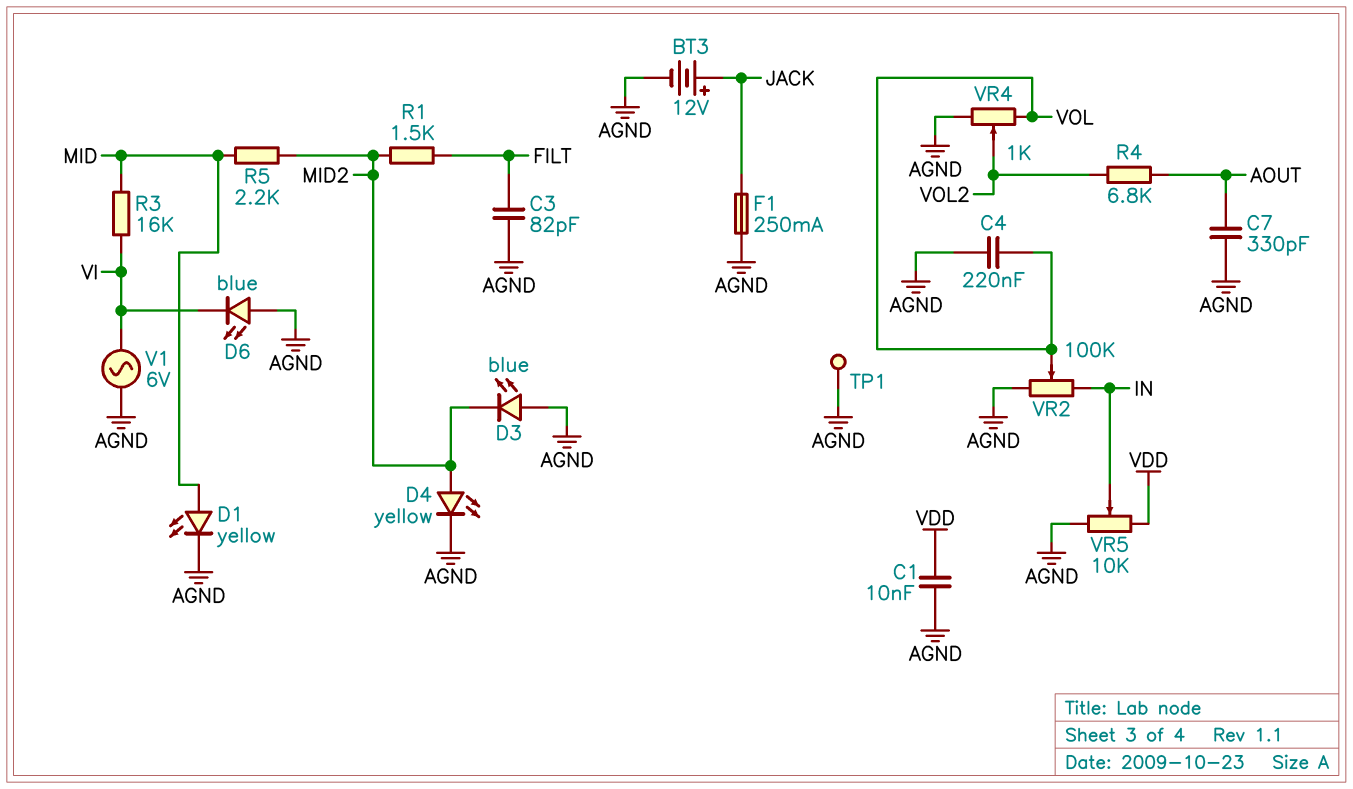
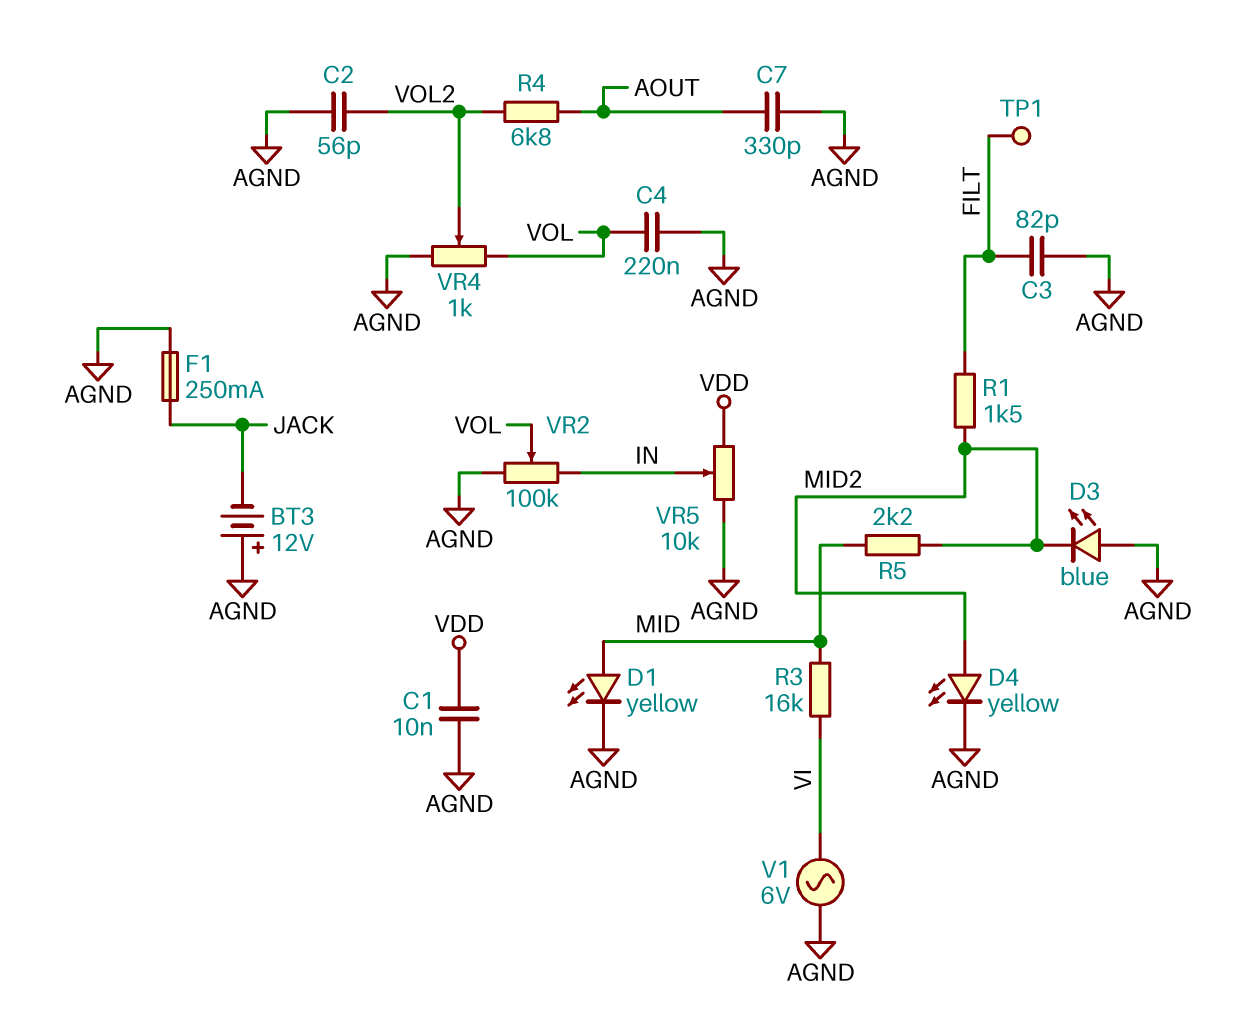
BT3: 12V (plus JACK, minus AGND) -> 12V (plus AGND, minus JACK)
C2: none -> 56pF (AGND, VOL2)
D6: LED blue (A AGND, K VI) -> none
TP1: test point (AGND) -> test point (FILT)

